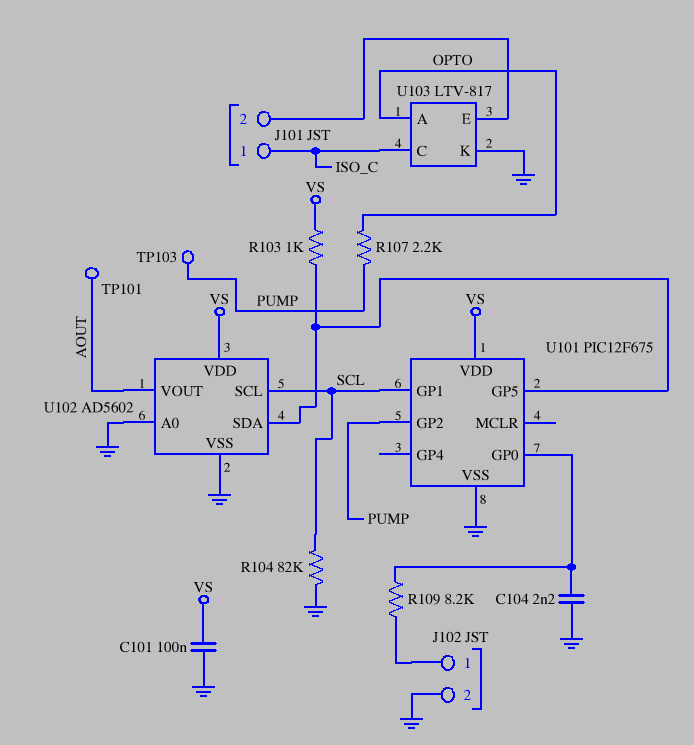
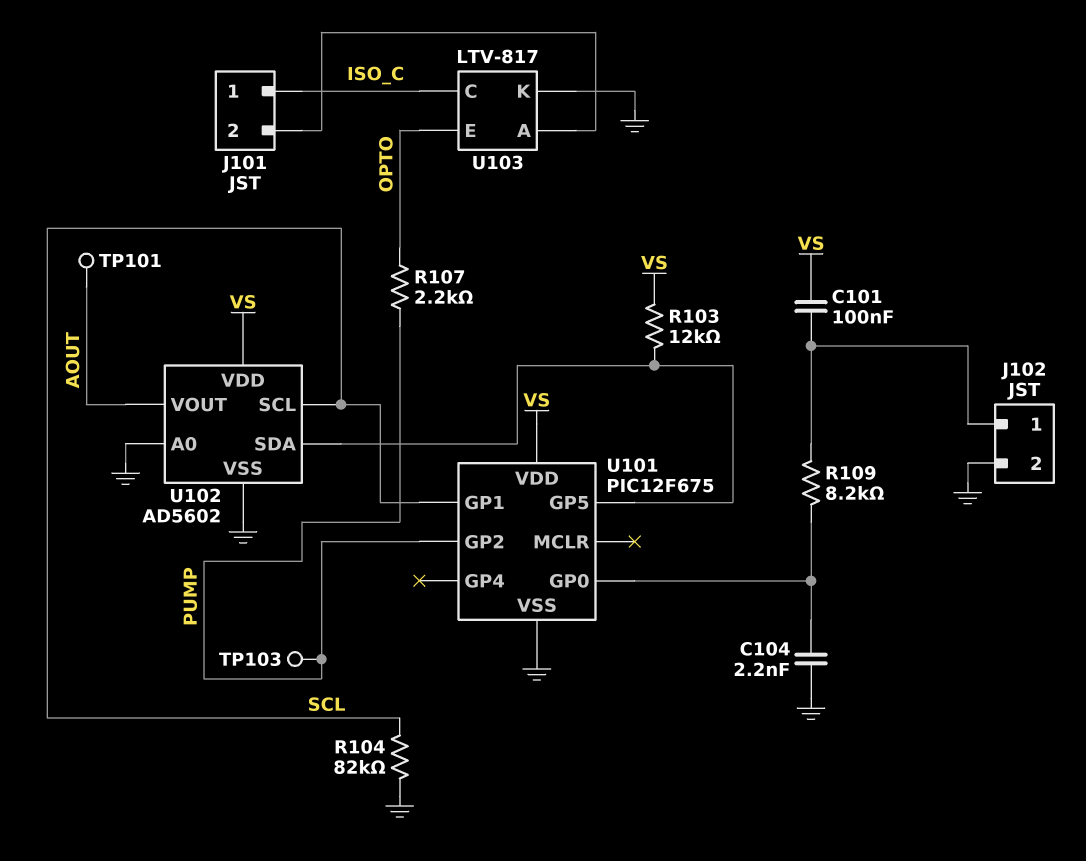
C101: 100nF (GND, VS) -> 100nF (J102/1, VS)
R103: 1k (U101/GP5, VS) -> 12k (U101/GP5, VS)
U103 pin A: OPTO -> J101/2
U103 pin E: J101/2 -> OPTO

